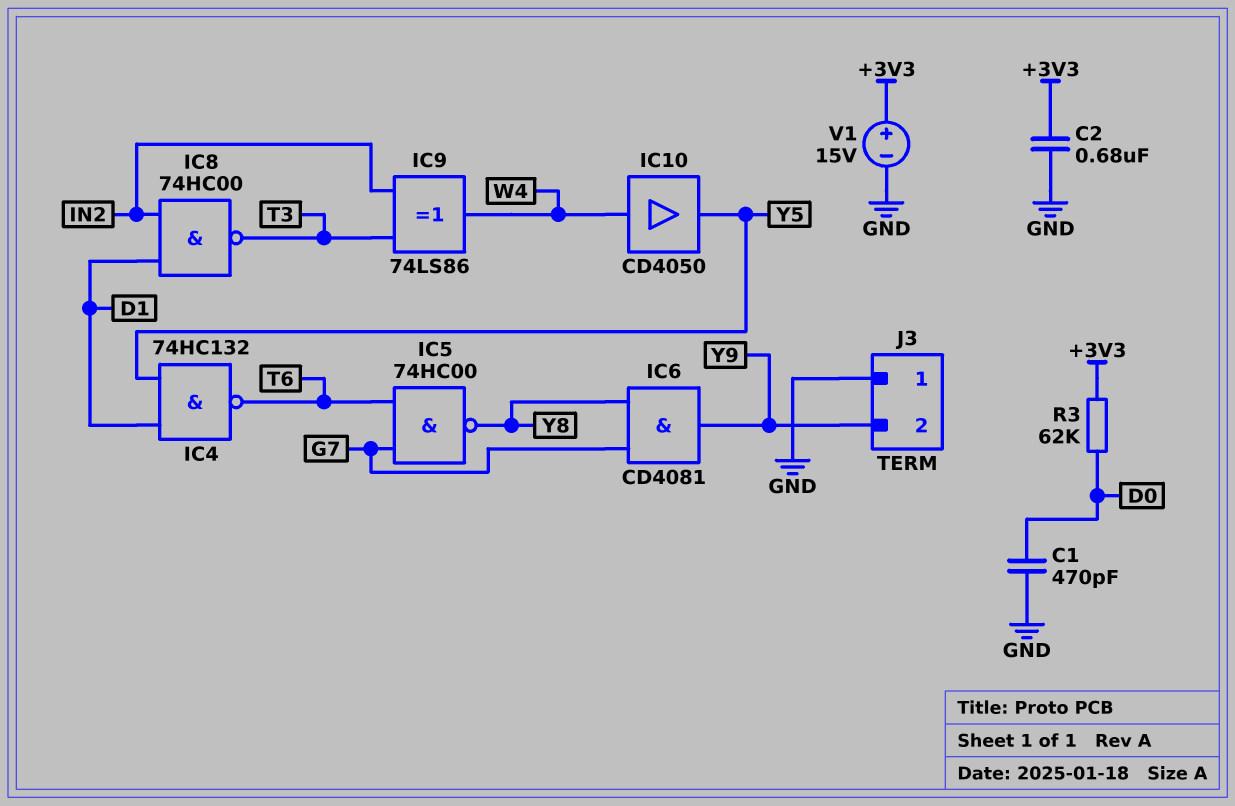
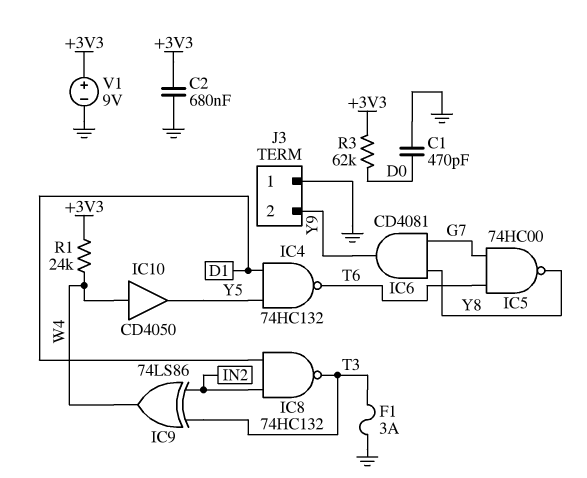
F1: none -> 3A (GND, T3)
IC8: NAND 74HC00 (in D1, in IN2, out T3) -> NAND 74HC132 (in D1, in IN2, out T3)
R1: none -> 24k (+3V3, W4)
V1: 15V (plus +3V3, minus GND) -> 9V (plus +3V3, minus GND)

